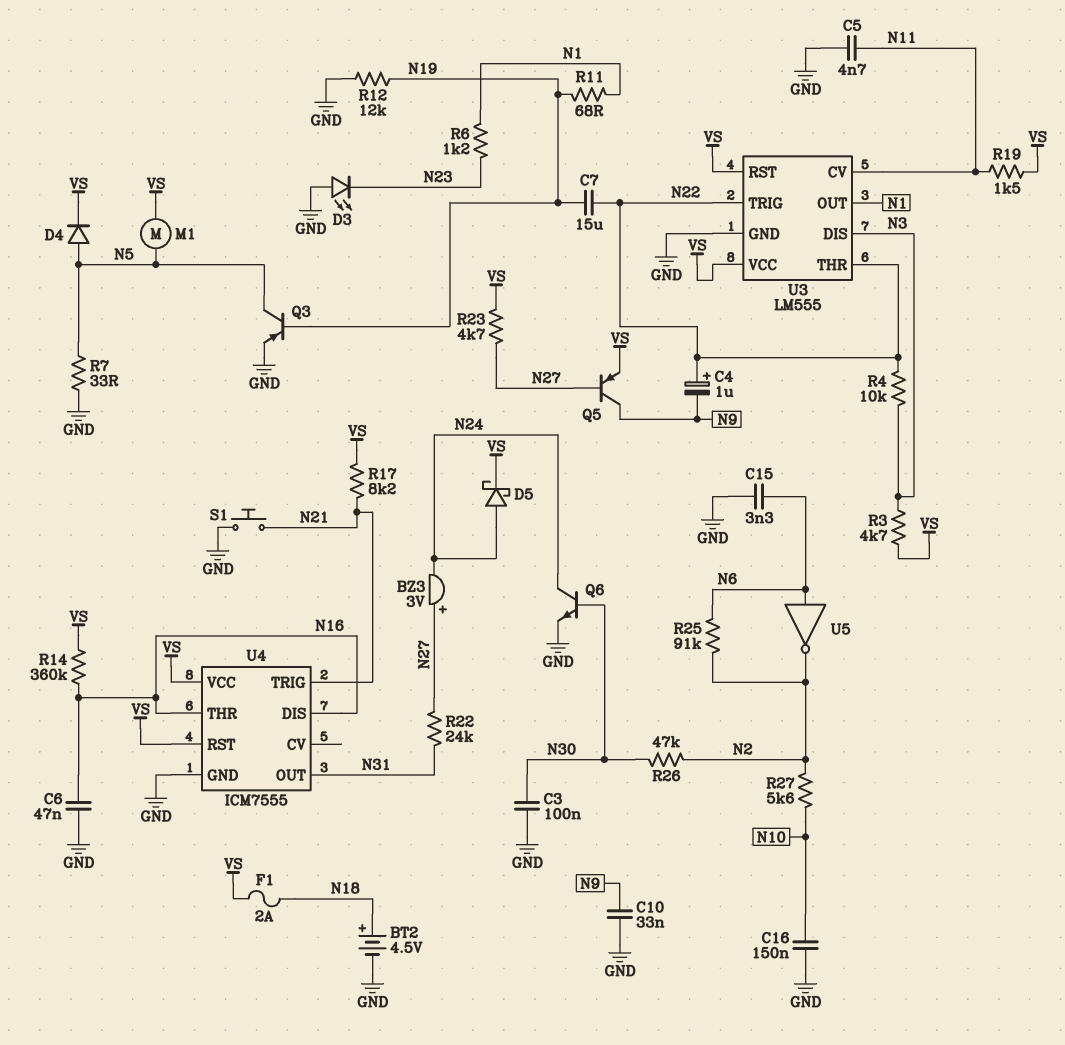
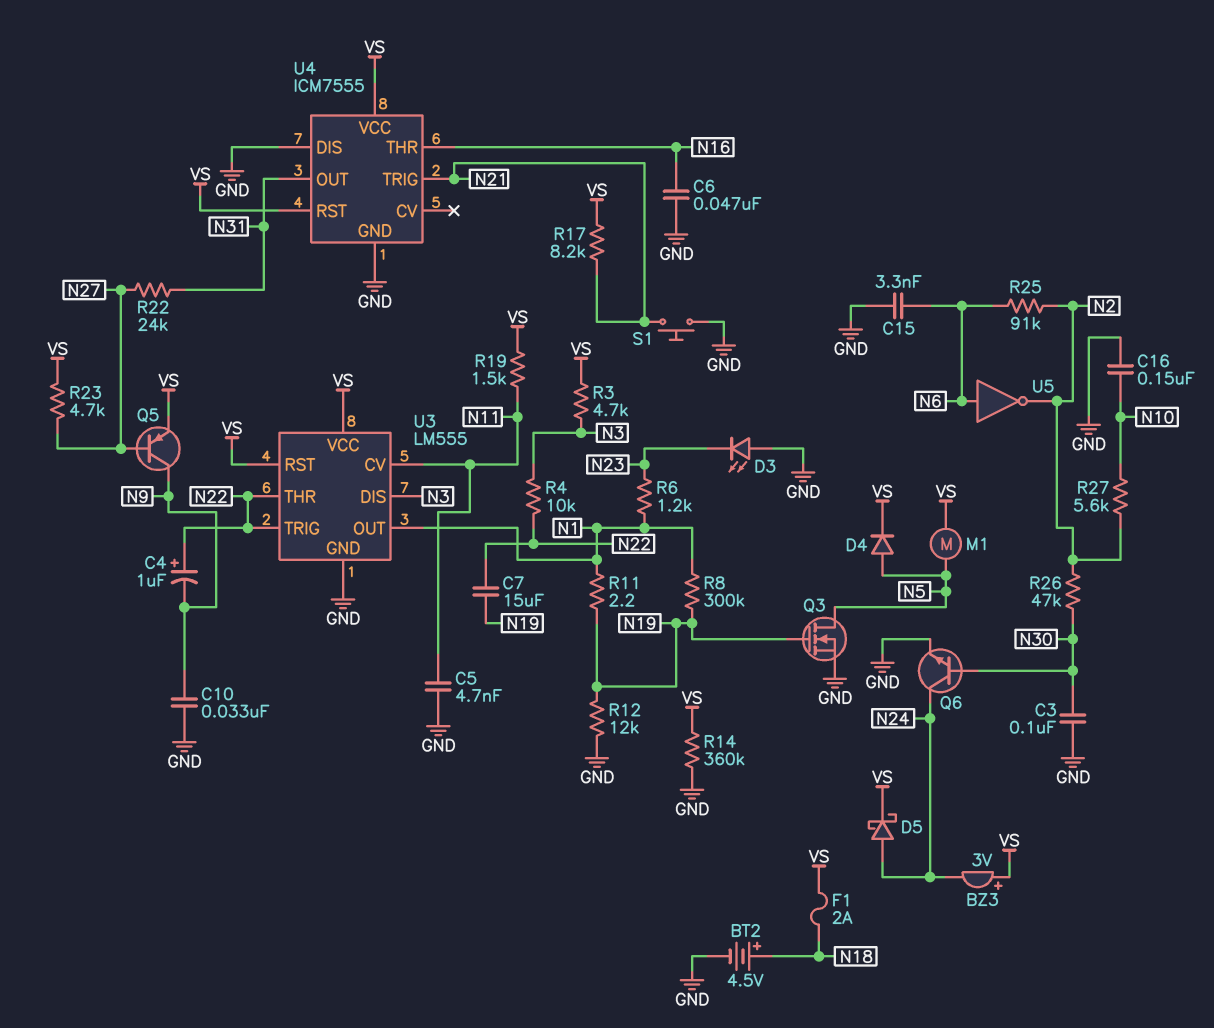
BZ3: buzzer 3V (plus N27, minus N24) -> buzzer 3V (plus VS, minus N24)
Q3: PNP (B N19, C N5, E GND) -> NMOS (G N19, D N5, S GND)
R7: 33 (GND, N5) -> none
R8: none -> 300k (N1, N19)
R11: 68 (N1, N19) -> 2.2 (N1, N19)
R14: 360k (N16, VS) -> 360k (GND, VS)
U4 pin DIS: N16 -> GND

